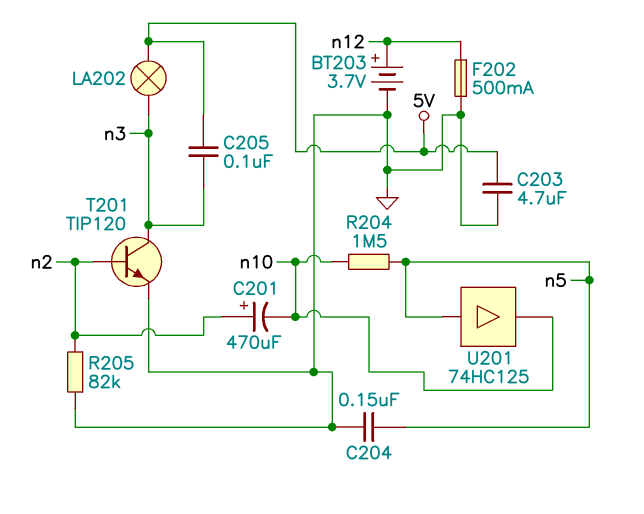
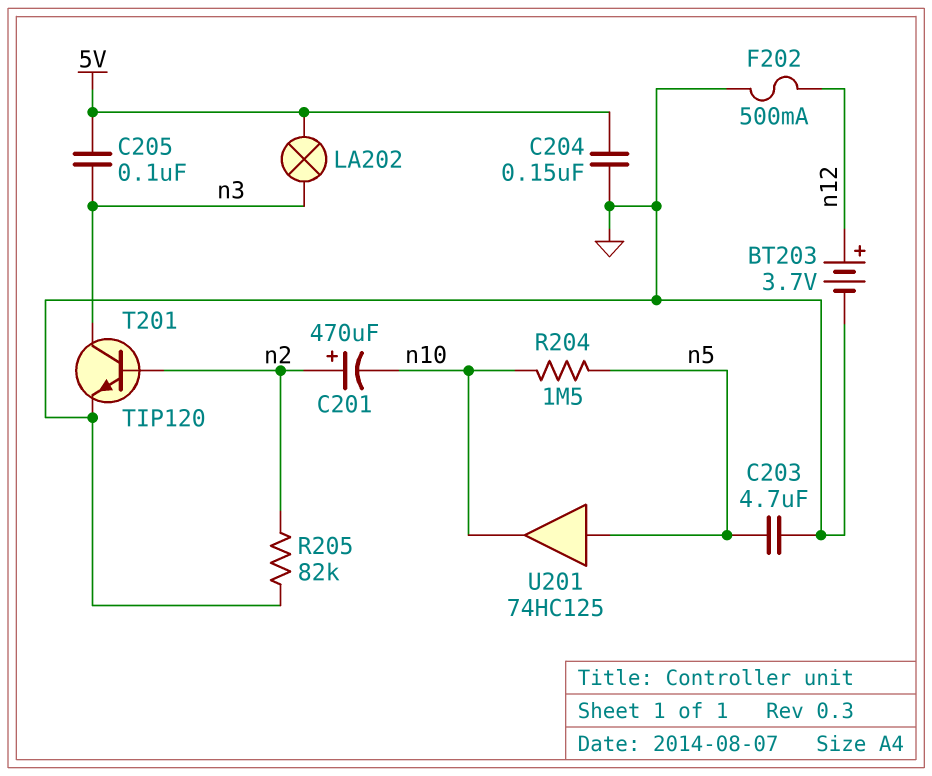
C203: 4.7uF (5V, GND) -> 4.7uF (GND, n5)
C204: 150nF (GND, n5) -> 150nF (5V, GND)

